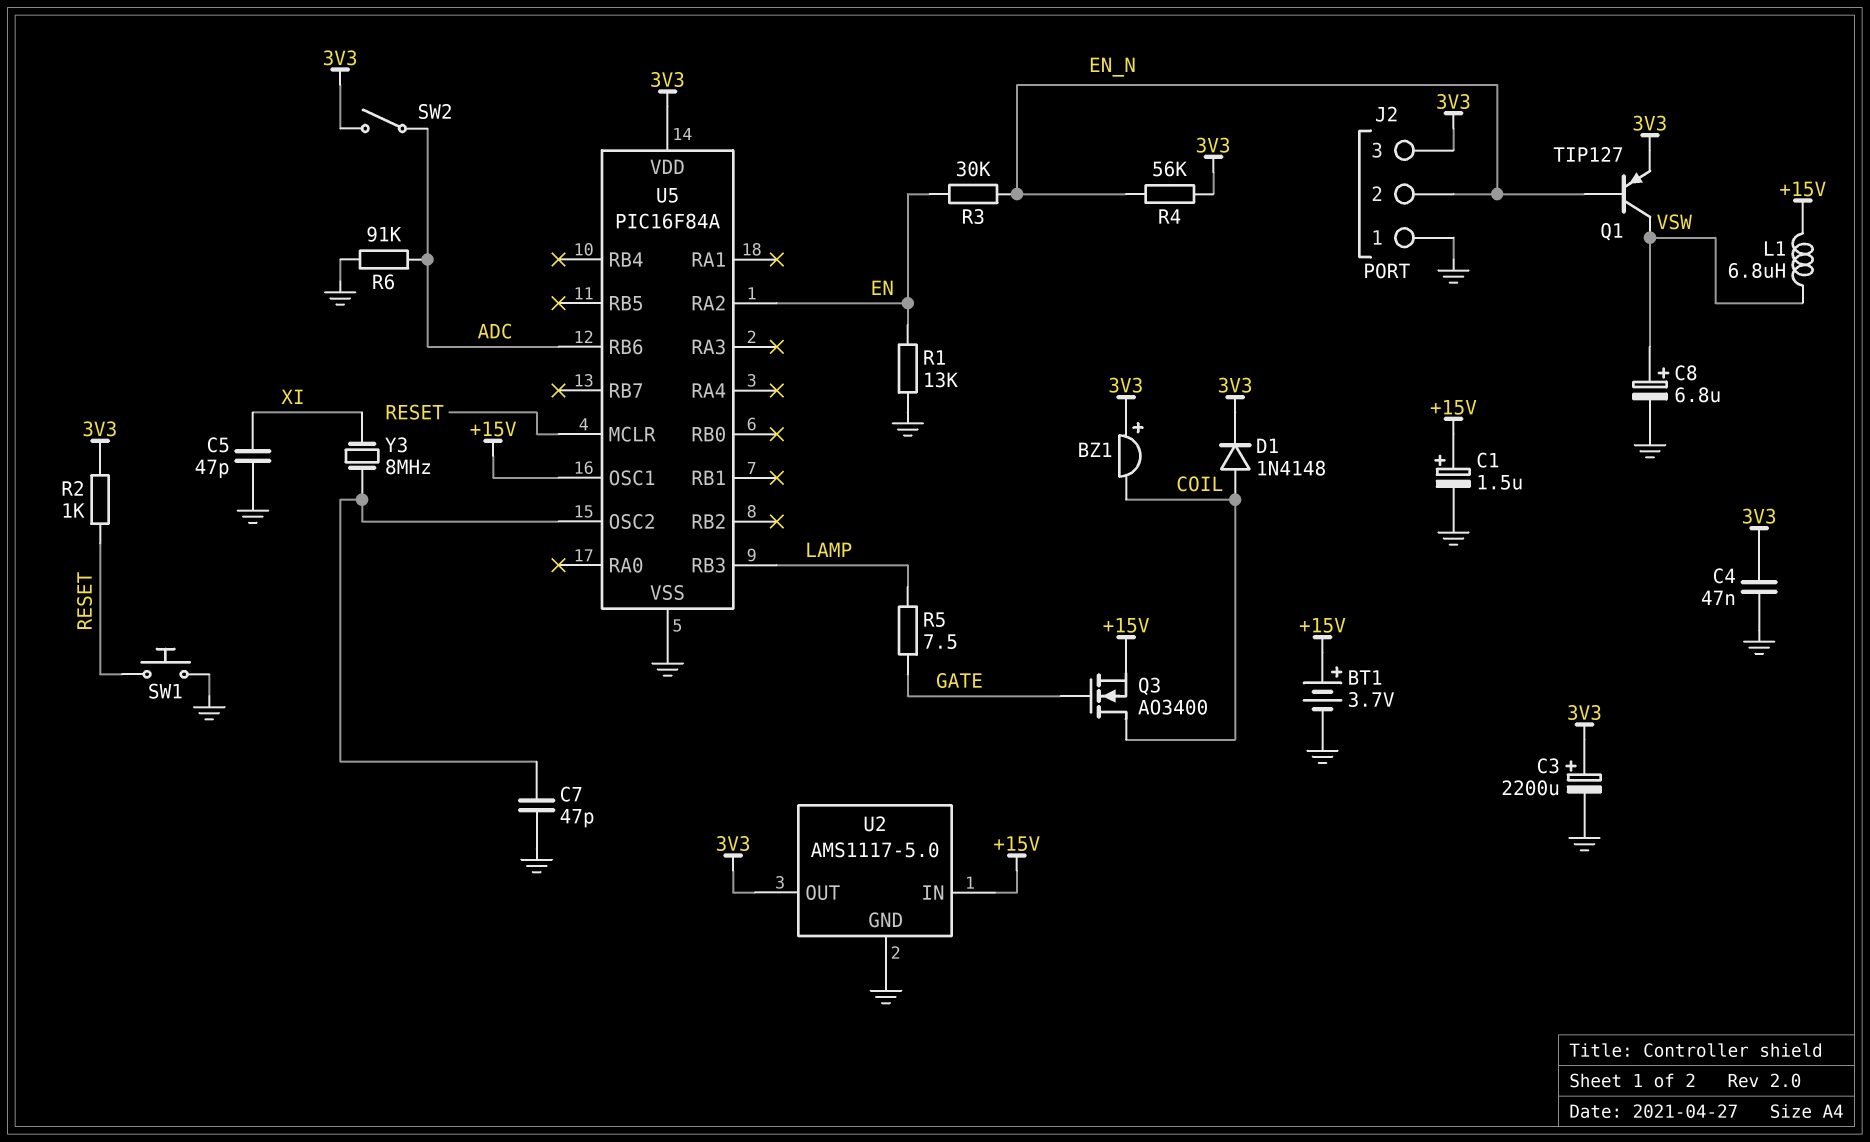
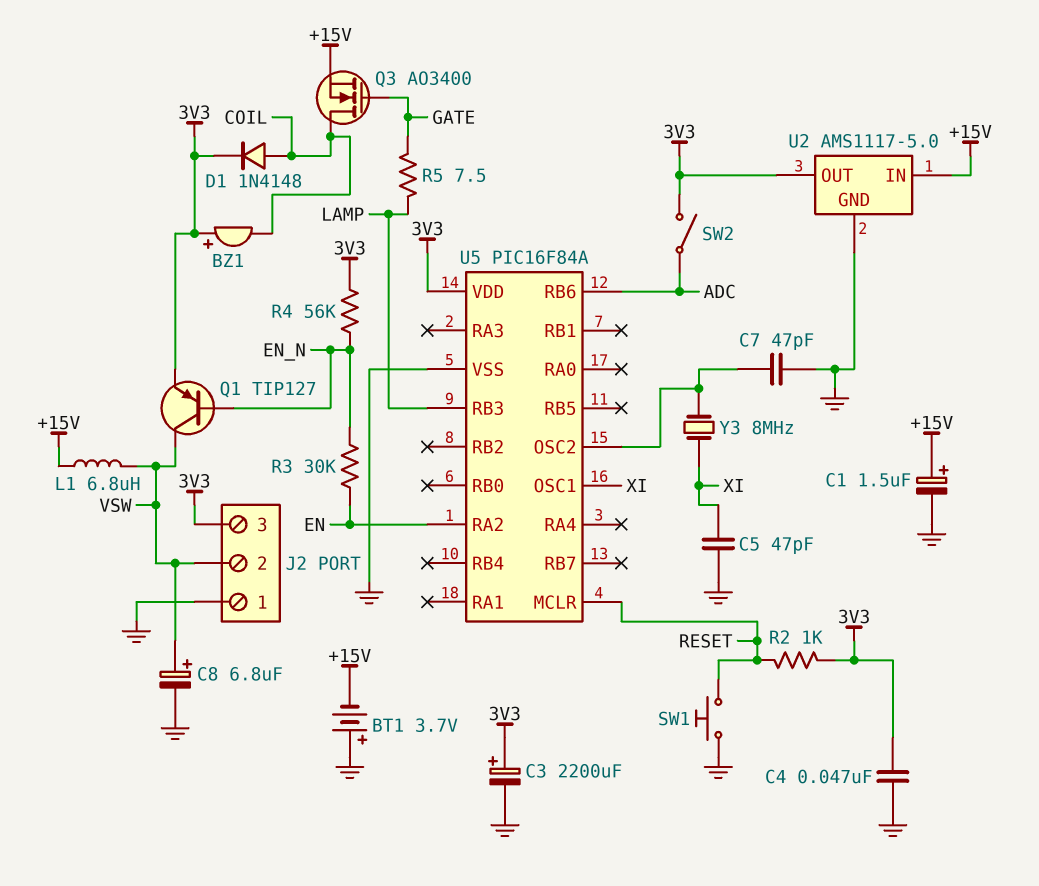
BT1: 3.7V (plus +15V, minus GND) -> 3.7V (plus GND, minus +15V)
J2 pin 2: EN_N -> VSW
R1: 13k (EN, GND) -> none
R6: 91k (ADC, GND) -> none
U5 pin OSC1: +15V -> XI

